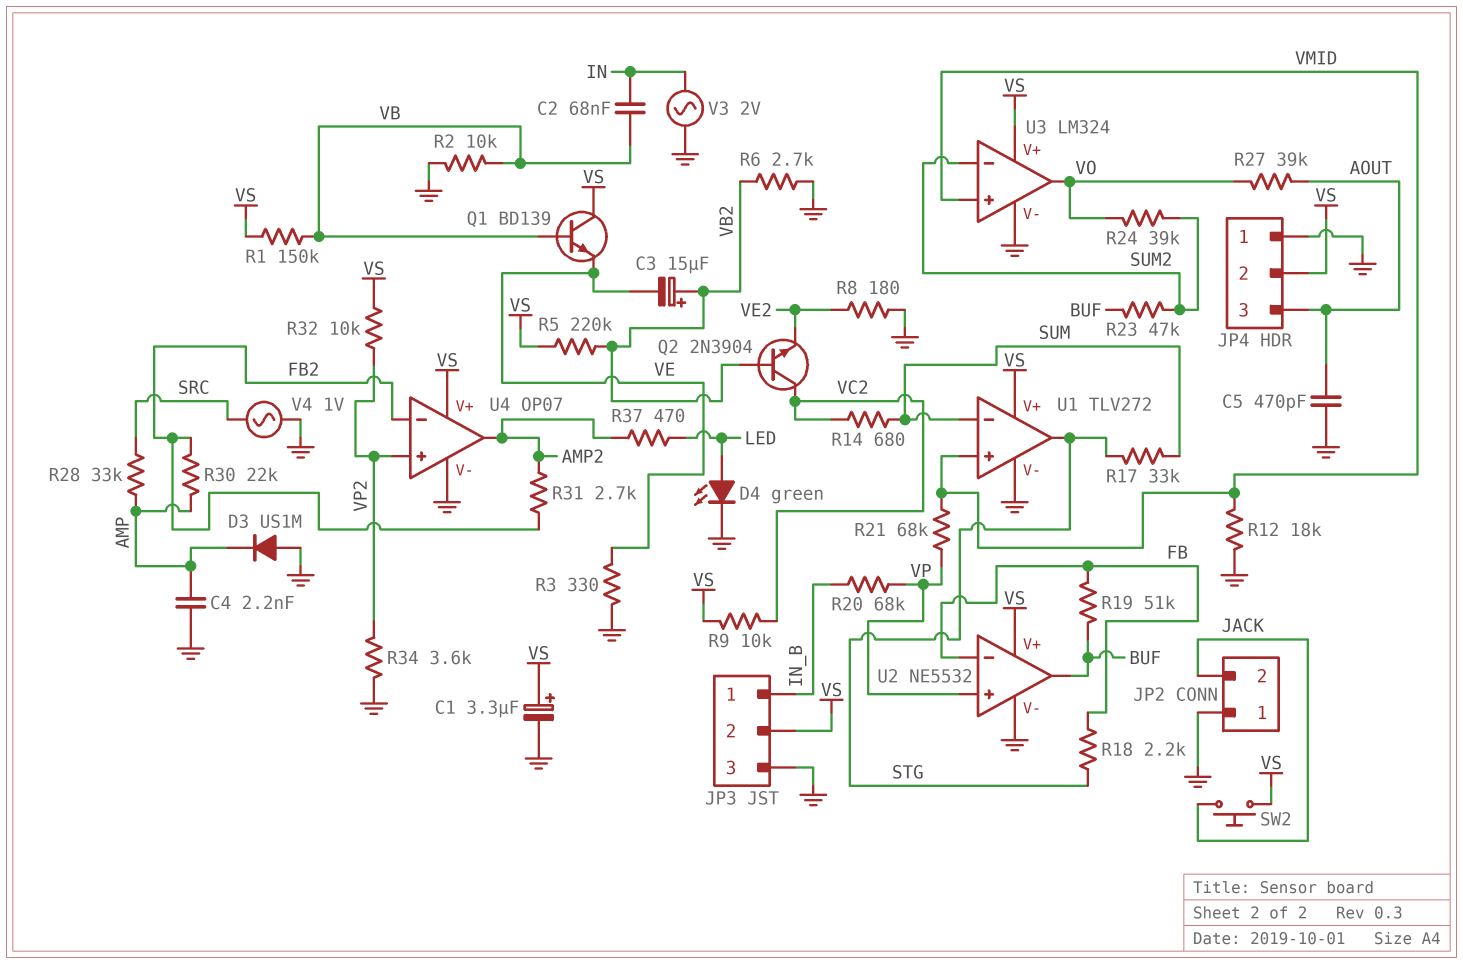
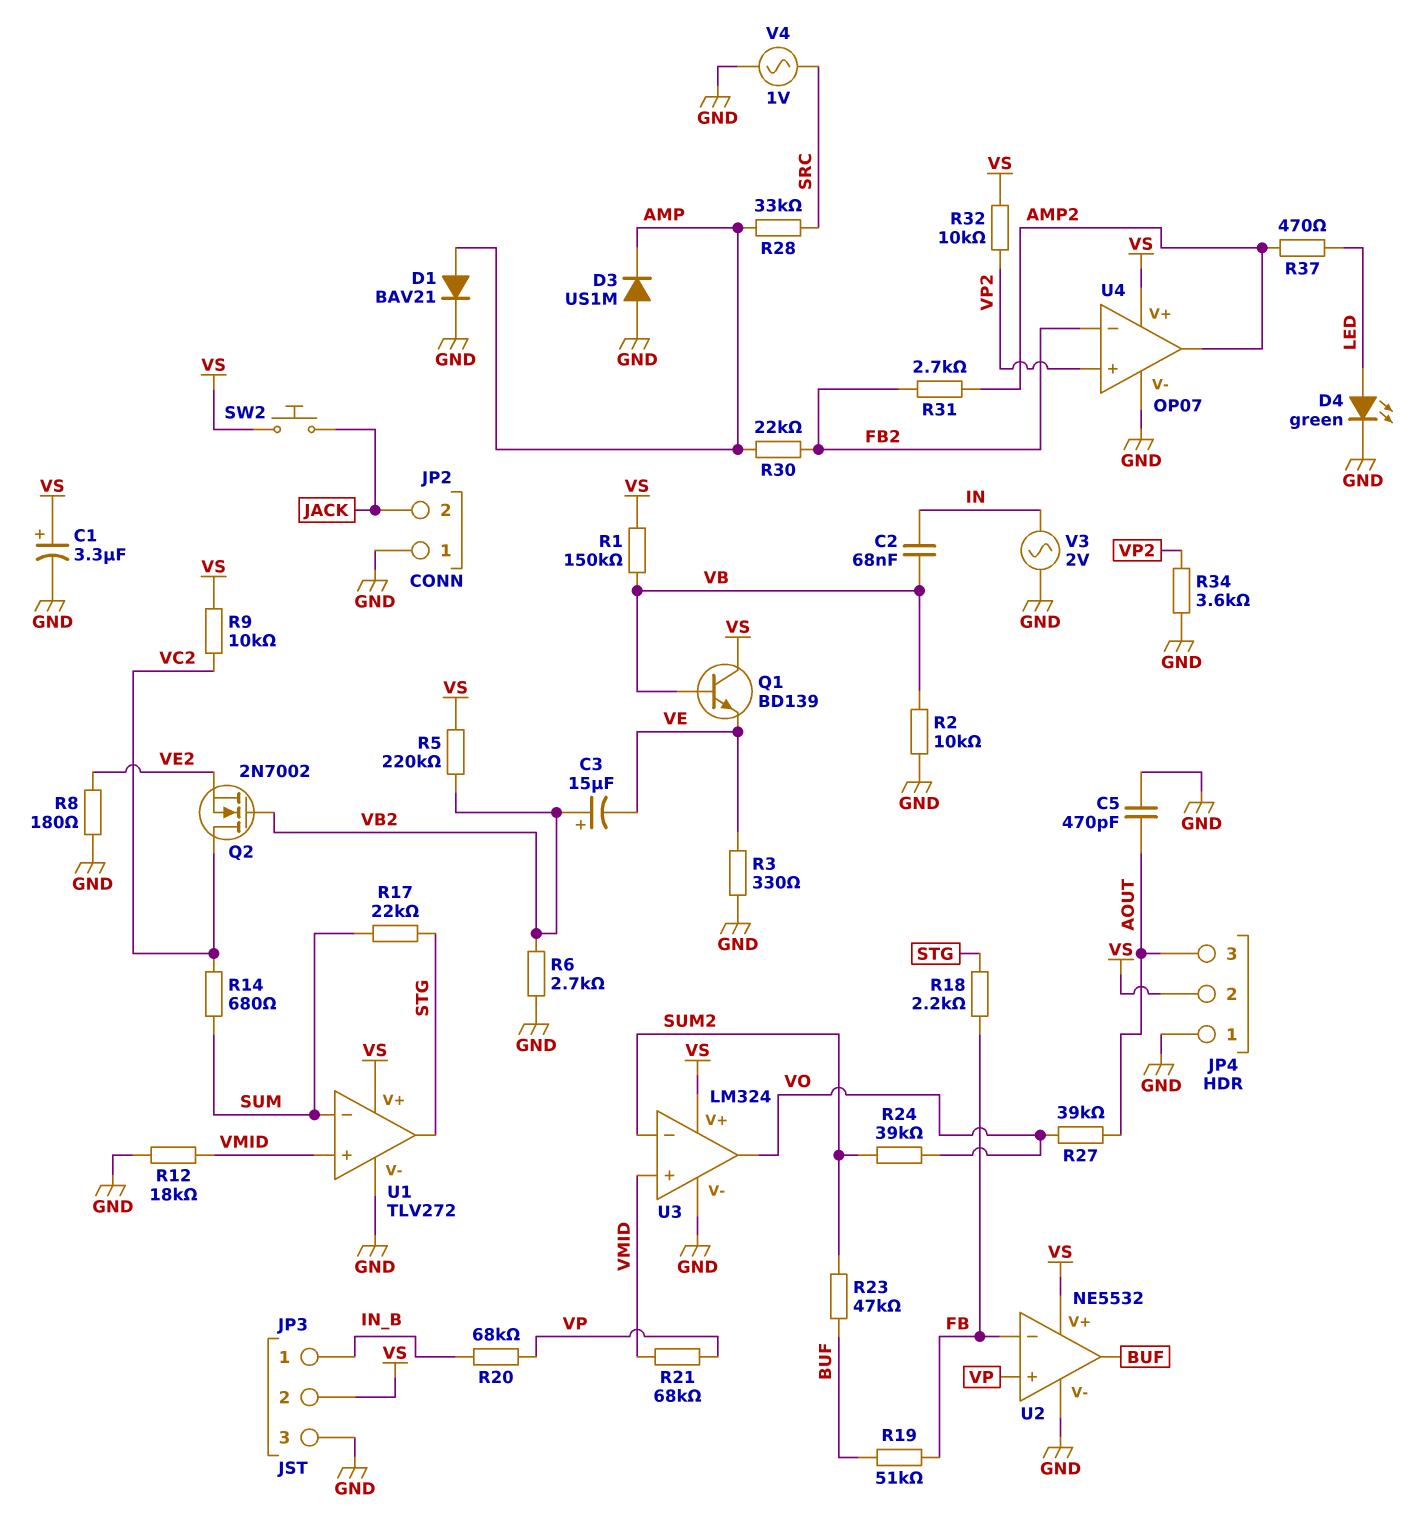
C4: 2.2nF (AMP, GND) -> none
D1: none -> diode BAV21 (A AMP, K GND)
Q2: NPN 2N3904 (B VB2, C VC2, E VE2) -> NMOS 2N7002 (G VB2, D VC2, S VE2)
R17: 33k (STG, SUM) -> 22k (STG, SUM)

